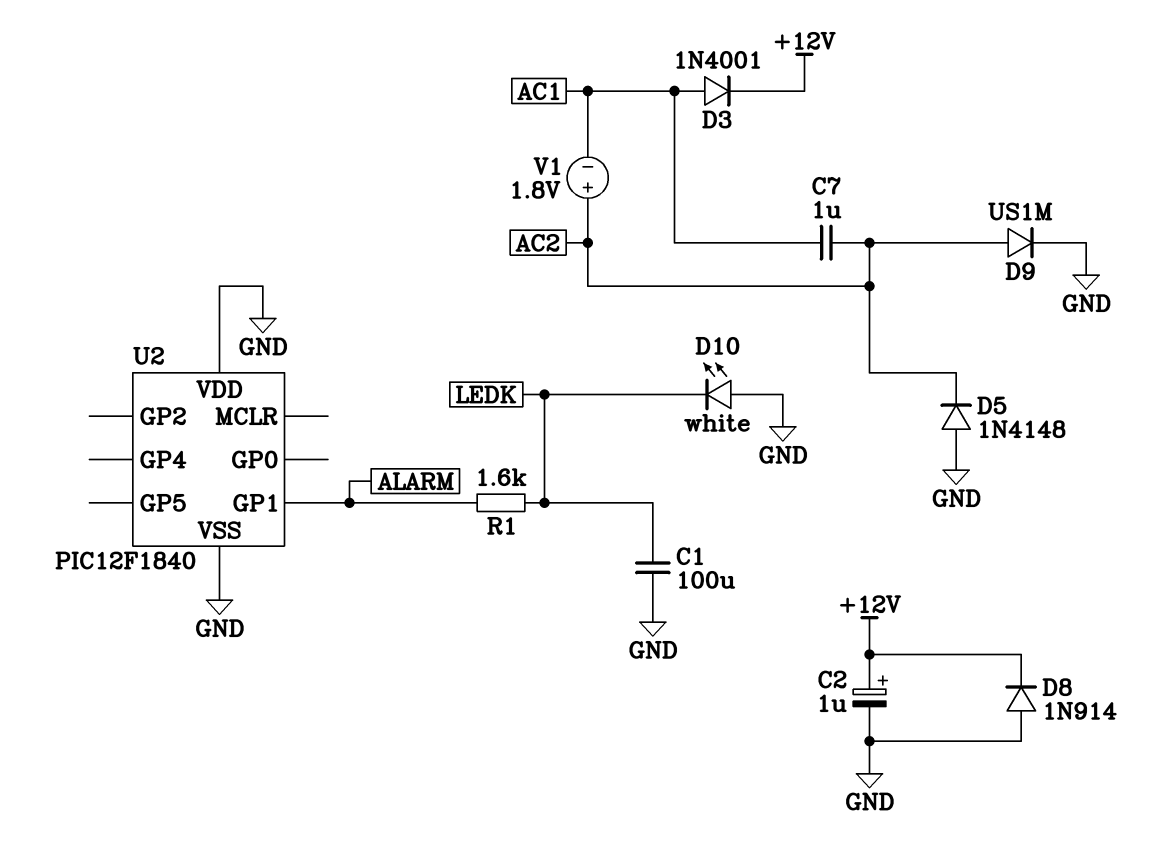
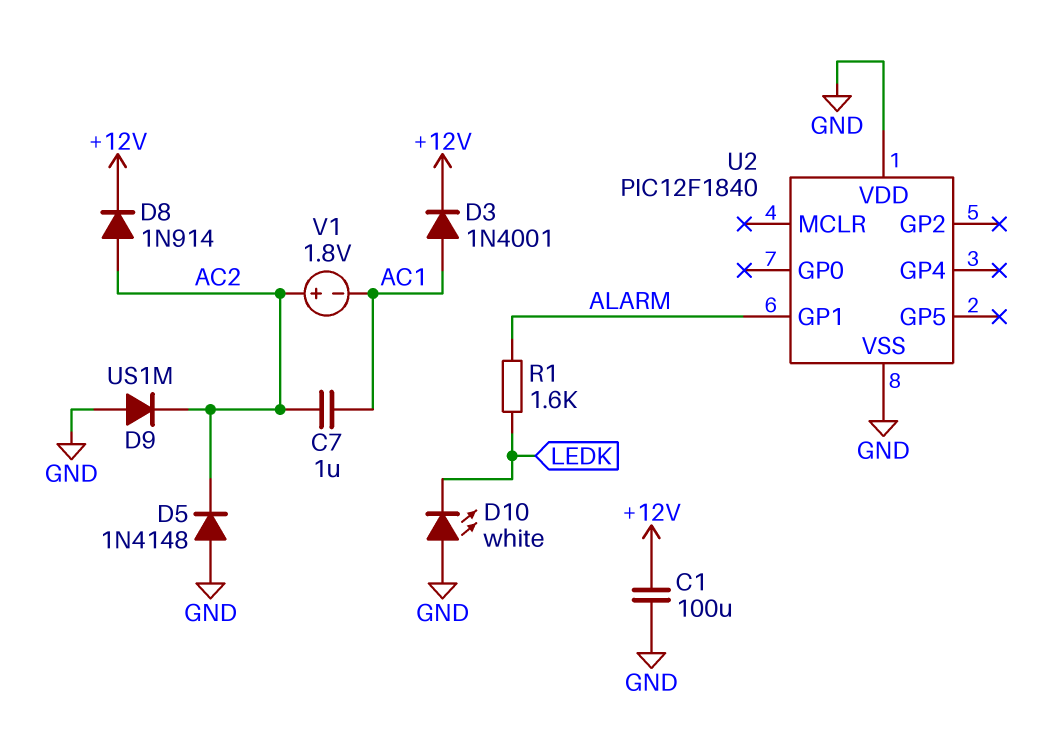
C1: 100uF (GND, LEDK) -> 100uF (+12V, GND)
C2: 1uF (plus +12V, minus GND) -> none
D8: diode 1N914 (A GND, K +12V) -> diode 1N914 (A AC2, K +12V)
D9: diode US1M (A AC2, K GND) -> diode US1M (A GND, K AC2)

